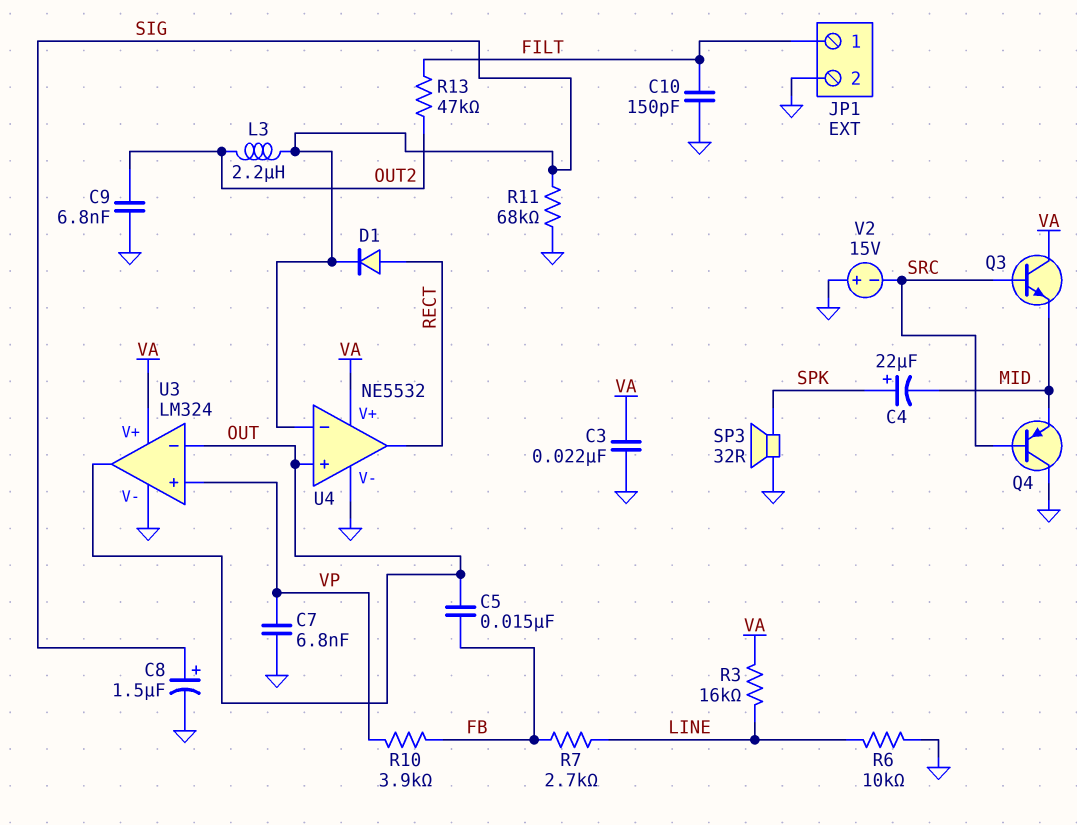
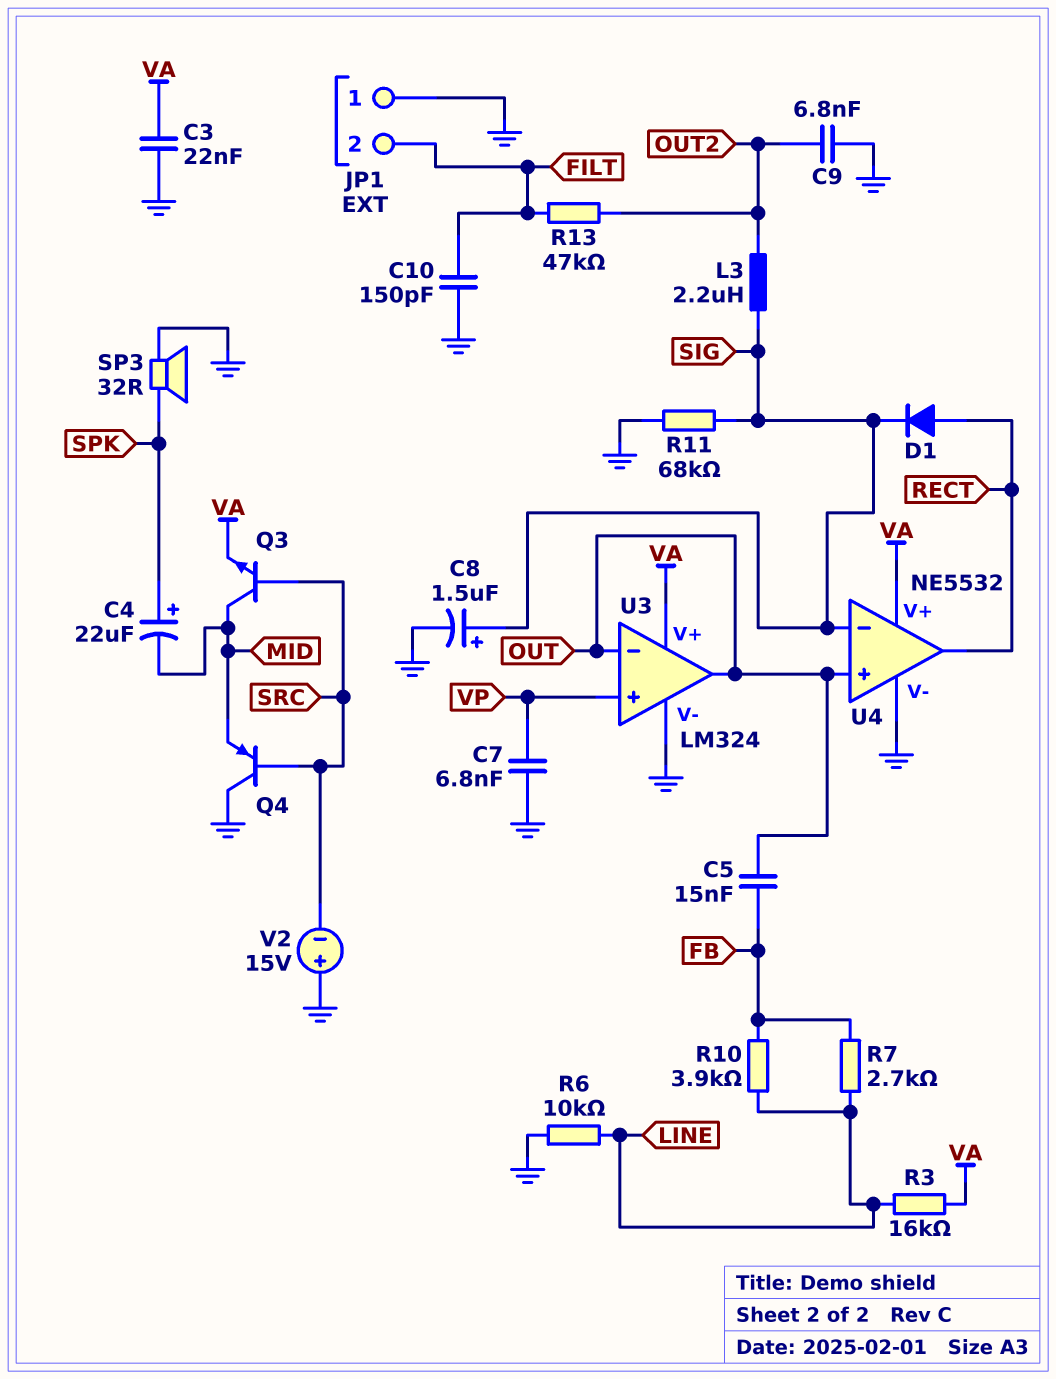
JP1 pin 1: FILT -> GND
JP1 pin 2: GND -> FILT
Q3: NPN (B SRC, C VA, E MID) -> NPN (B SRC, C MID, E VA)
R10: 3.9k (FB, VP) -> 3.9k (FB, LINE)

